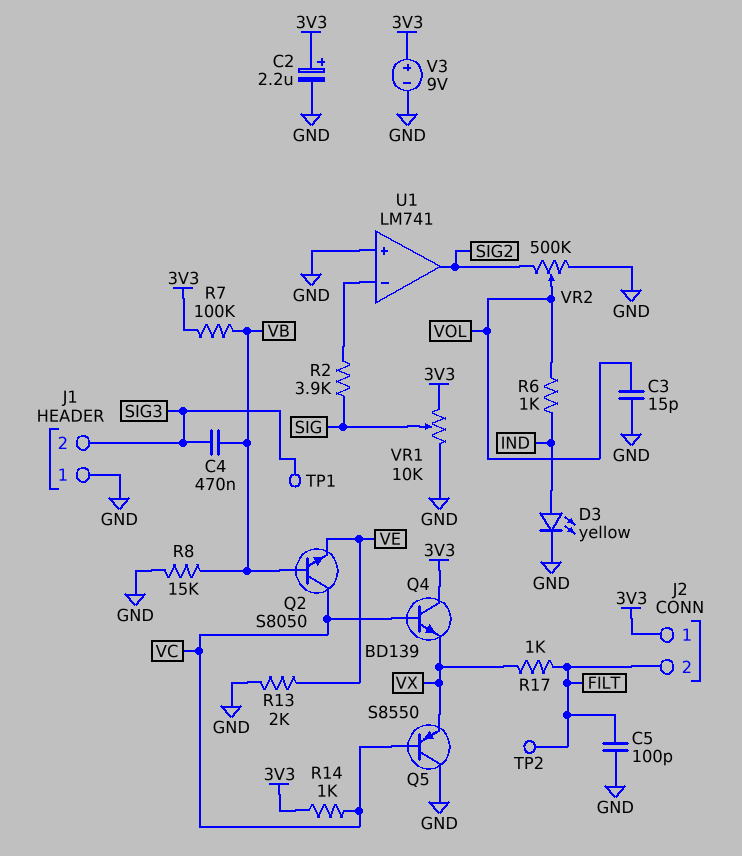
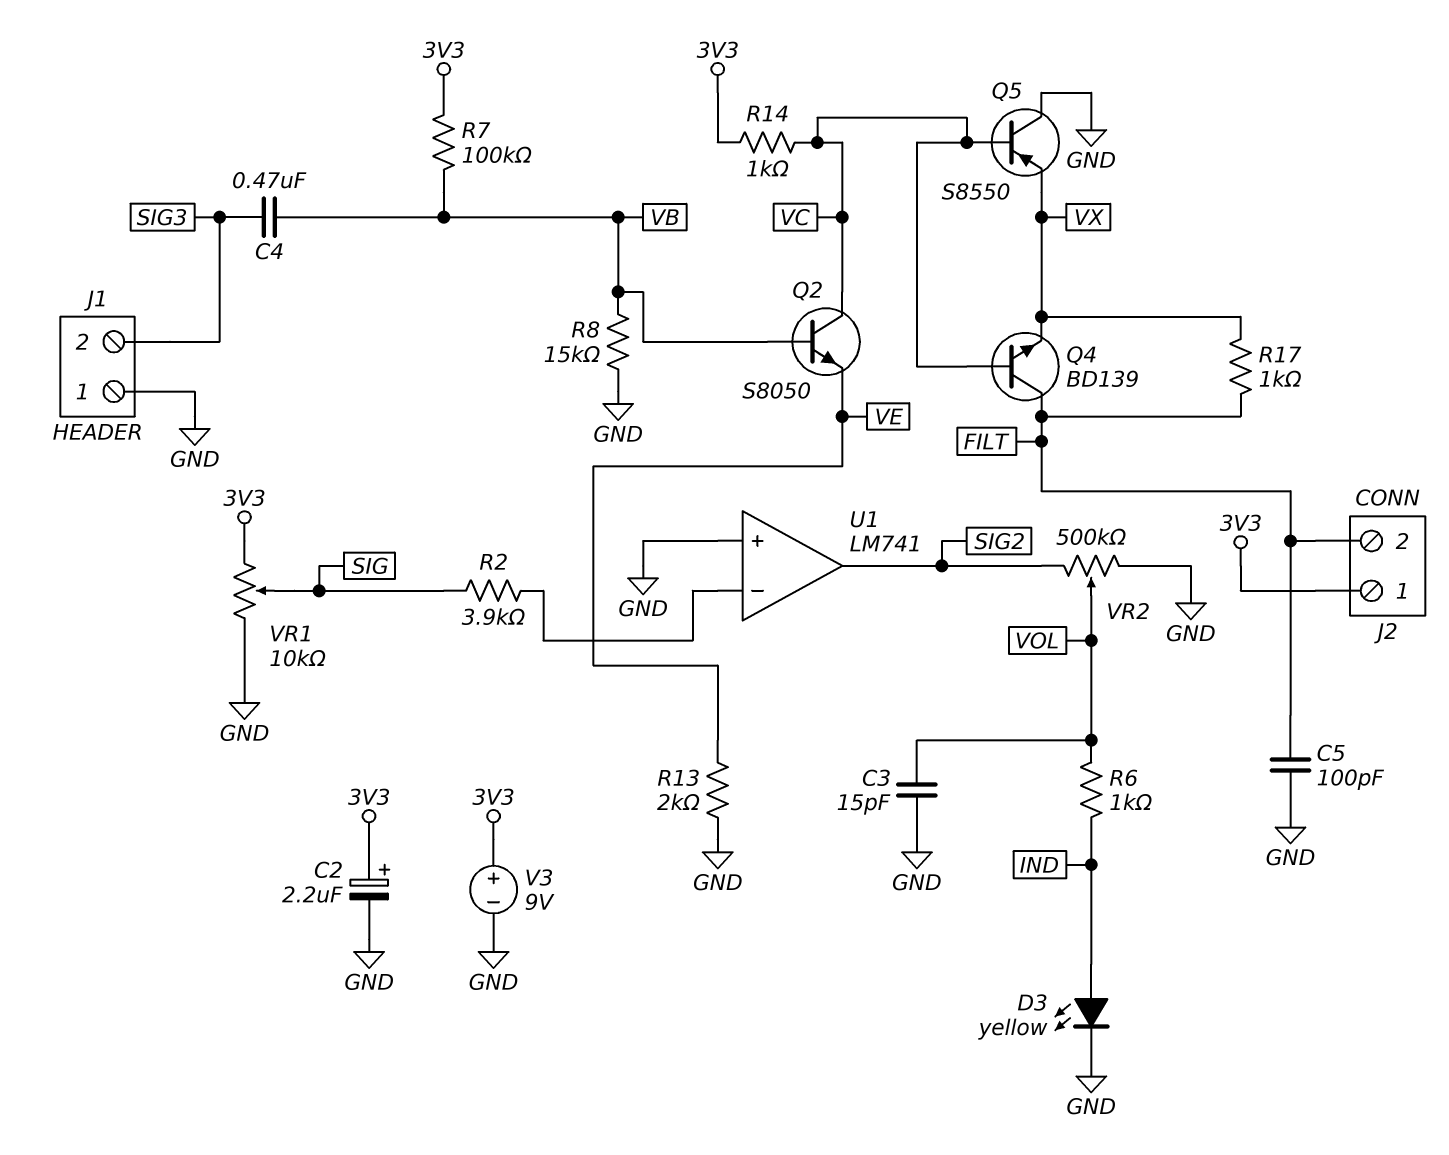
Q4: NPN BD139 (B VC, C 3V3, E VX) -> NPN BD139 (B VC, C FILT, E VX)
TP1: test point (SIG3) -> none
TP2: test point (FILT) -> none

